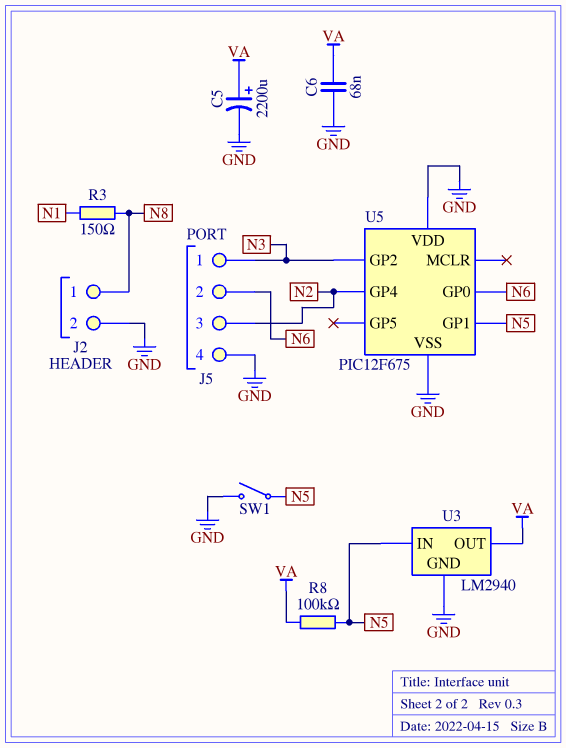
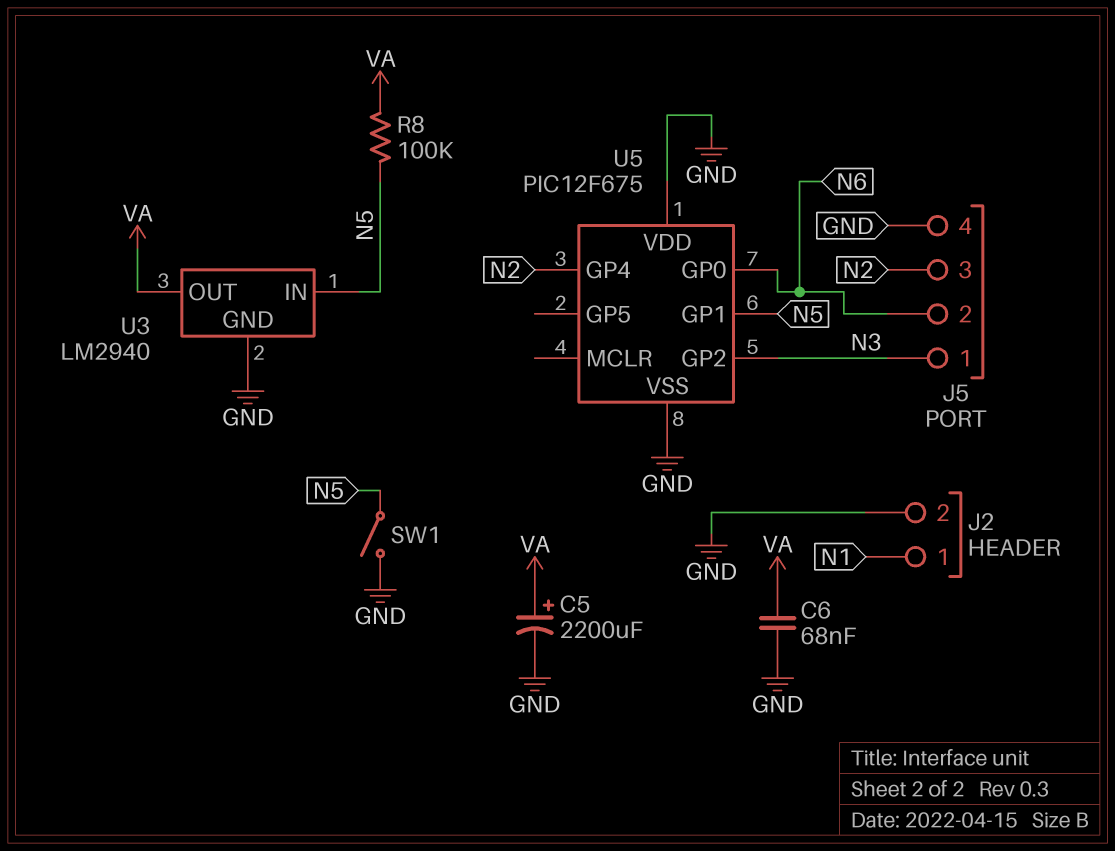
J2 pin 1: N8 -> N1
R3: 150 (N1, N8) -> none

